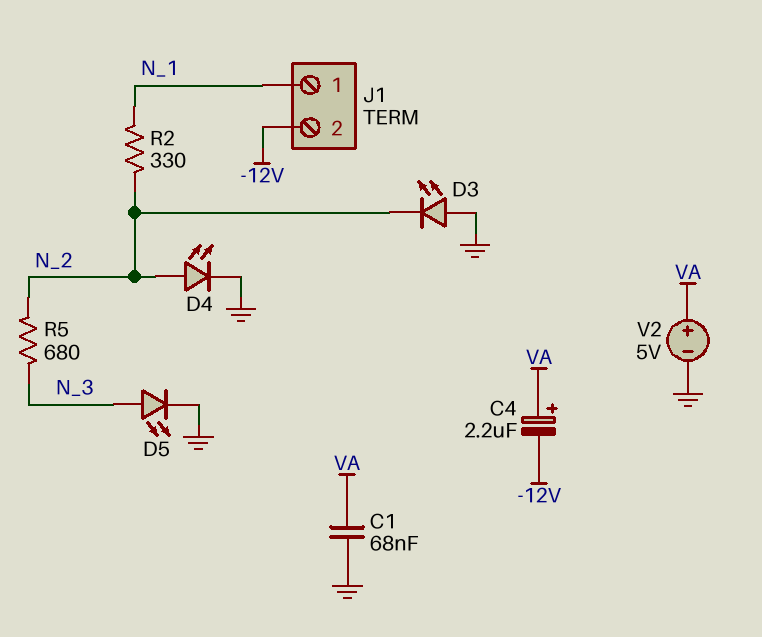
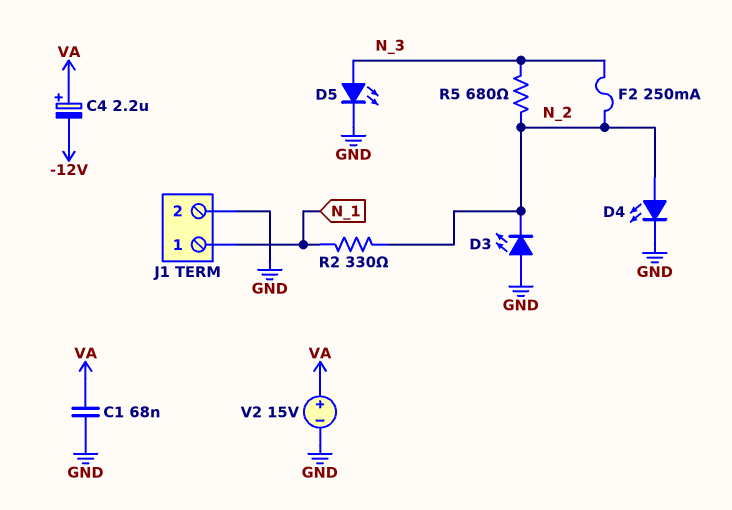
F2: none -> 250mA (N_2, N_3)
J1 pin 2: -12V -> GND
V2: 5V (plus VA, minus GND) -> 15V (plus VA, minus GND)

